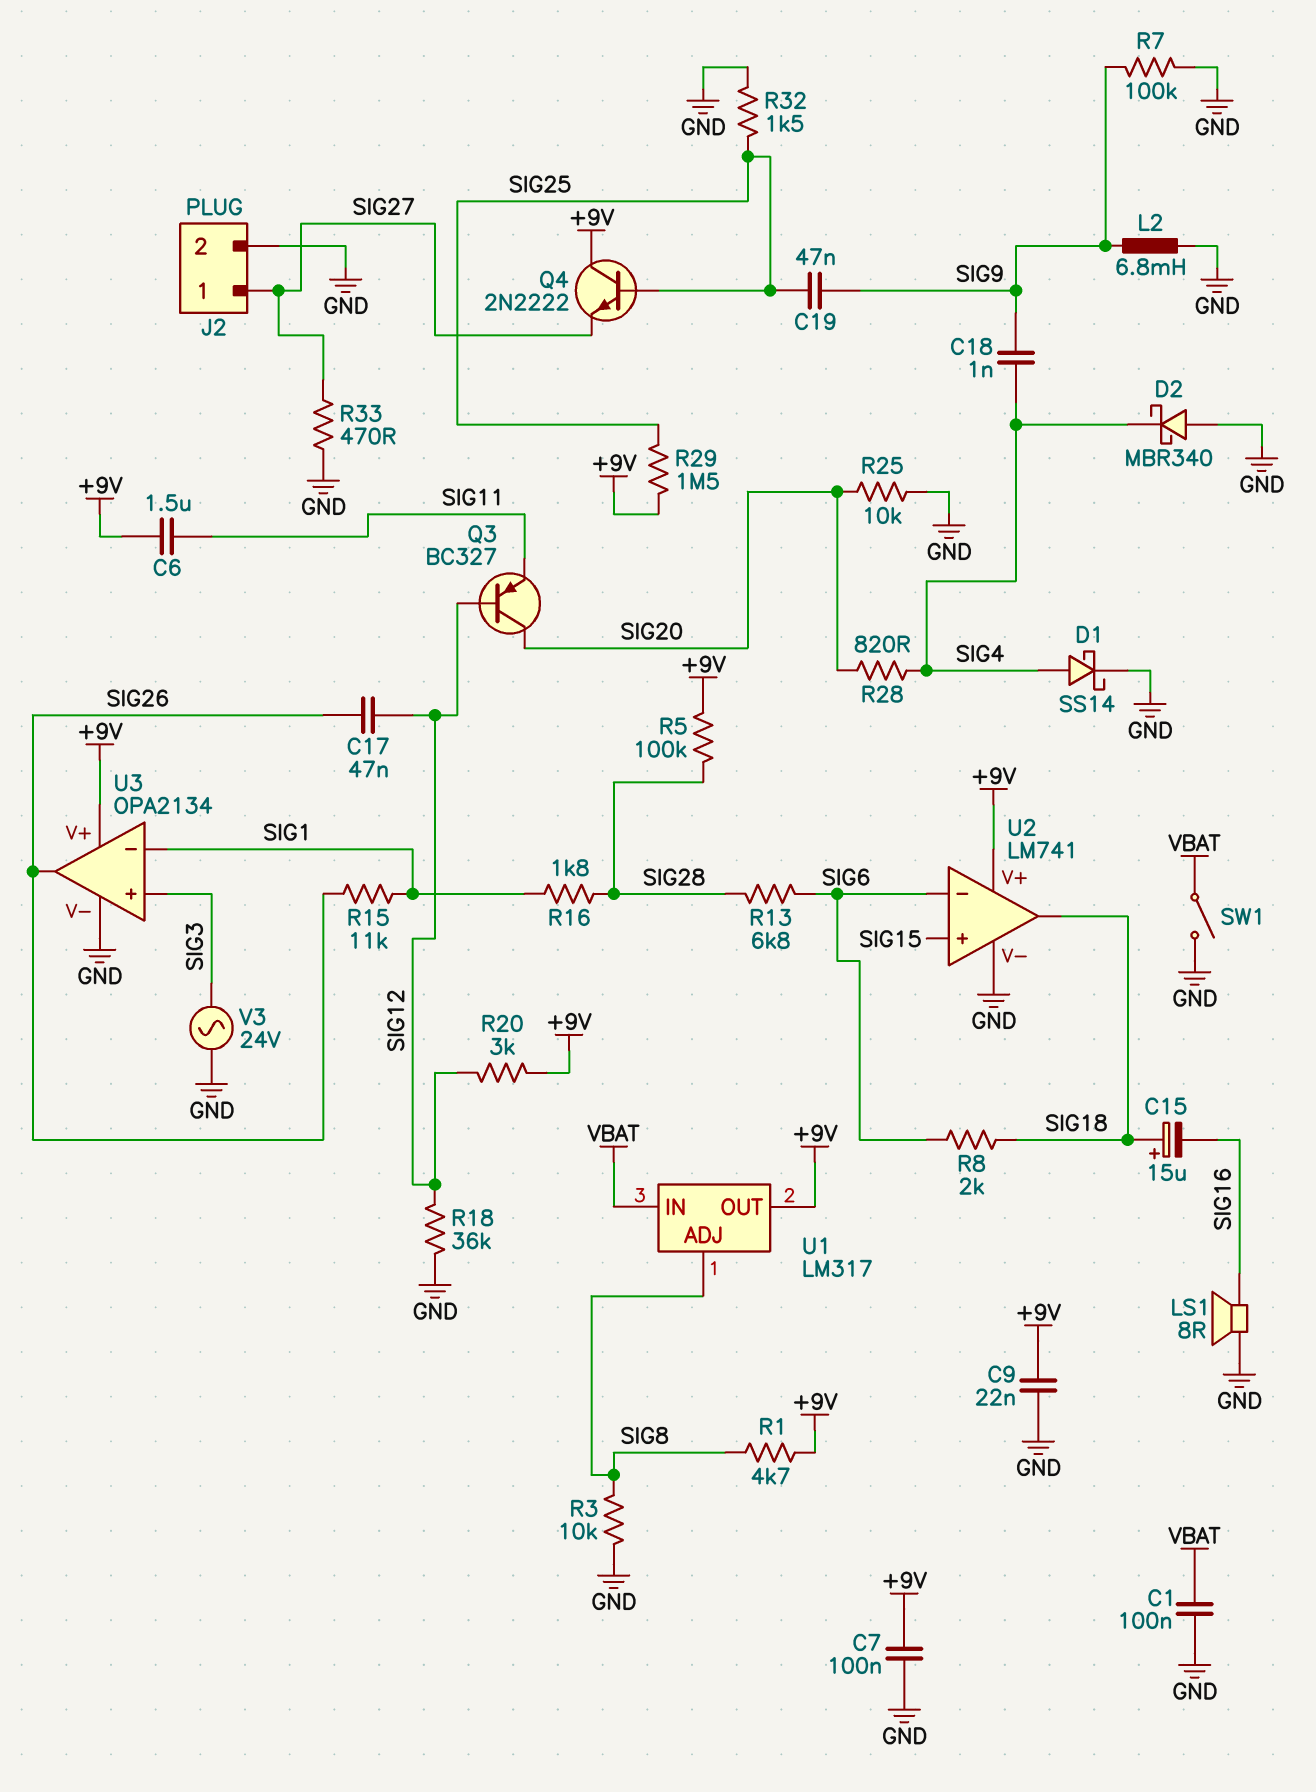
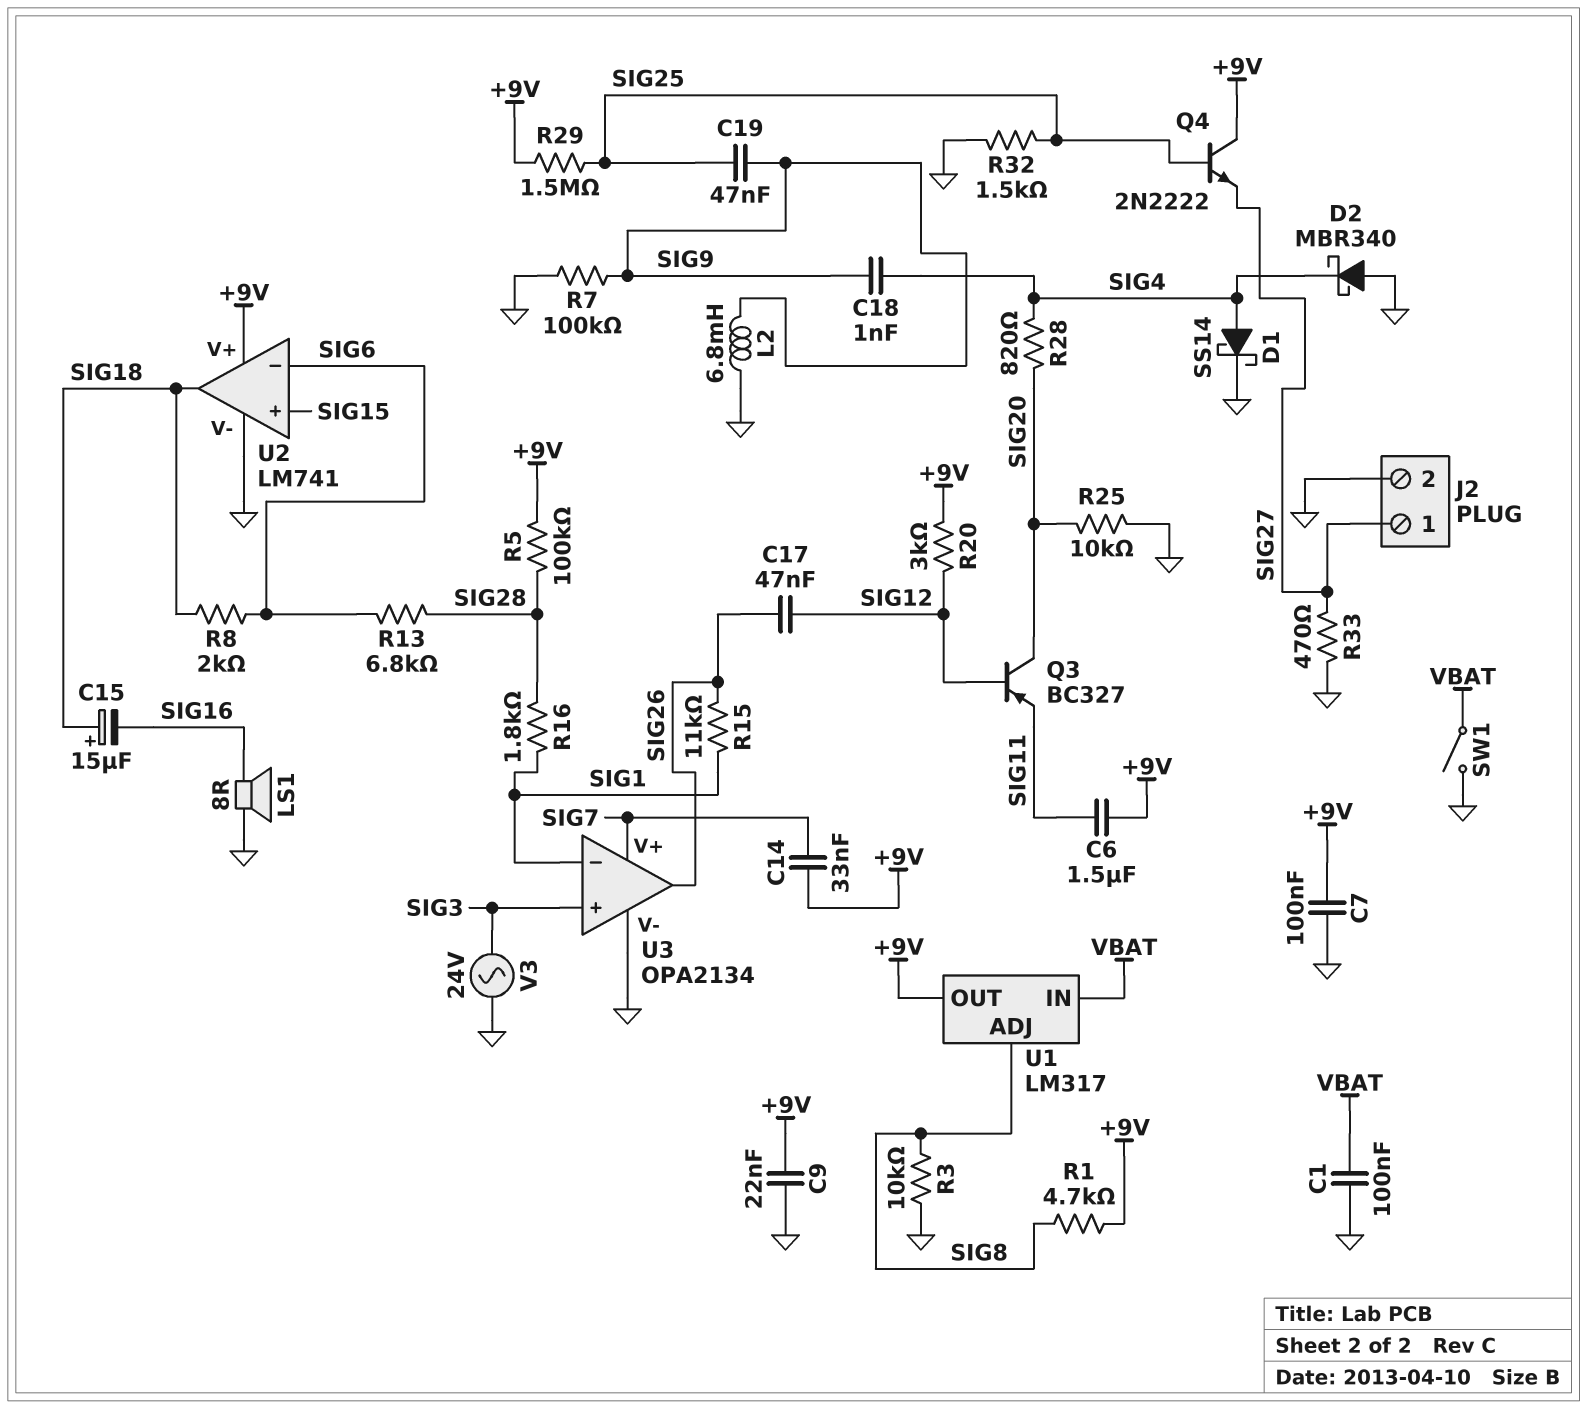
C14: none -> 33nF (+9V, SIG7)
R18: 36k (GND, SIG12) -> none
U3 pin V+: +9V -> SIG7

